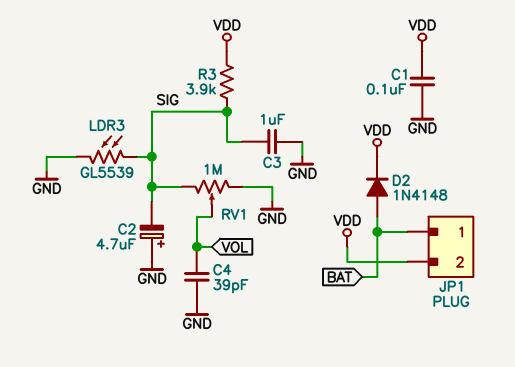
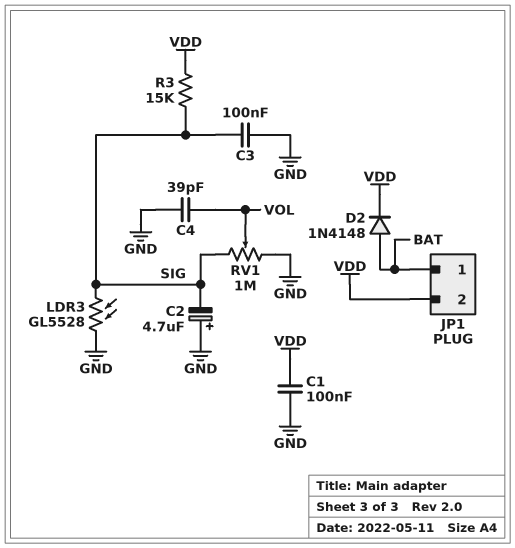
C3: 1uF (GND, SIG) -> 100nF (GND, SIG)
LDR3: GL5539 (GND, SIG) -> GL5528 (GND, SIG)
R3: 3.9k (SIG, VDD) -> 15k (SIG, VDD)

